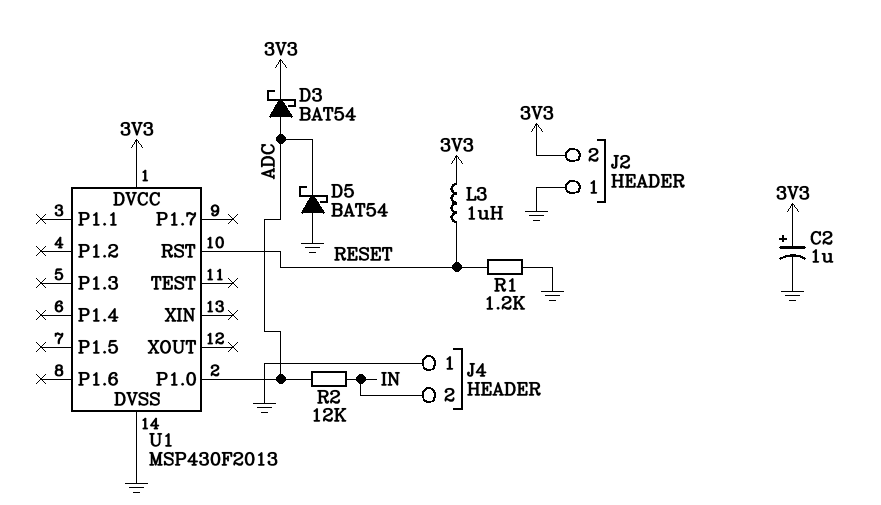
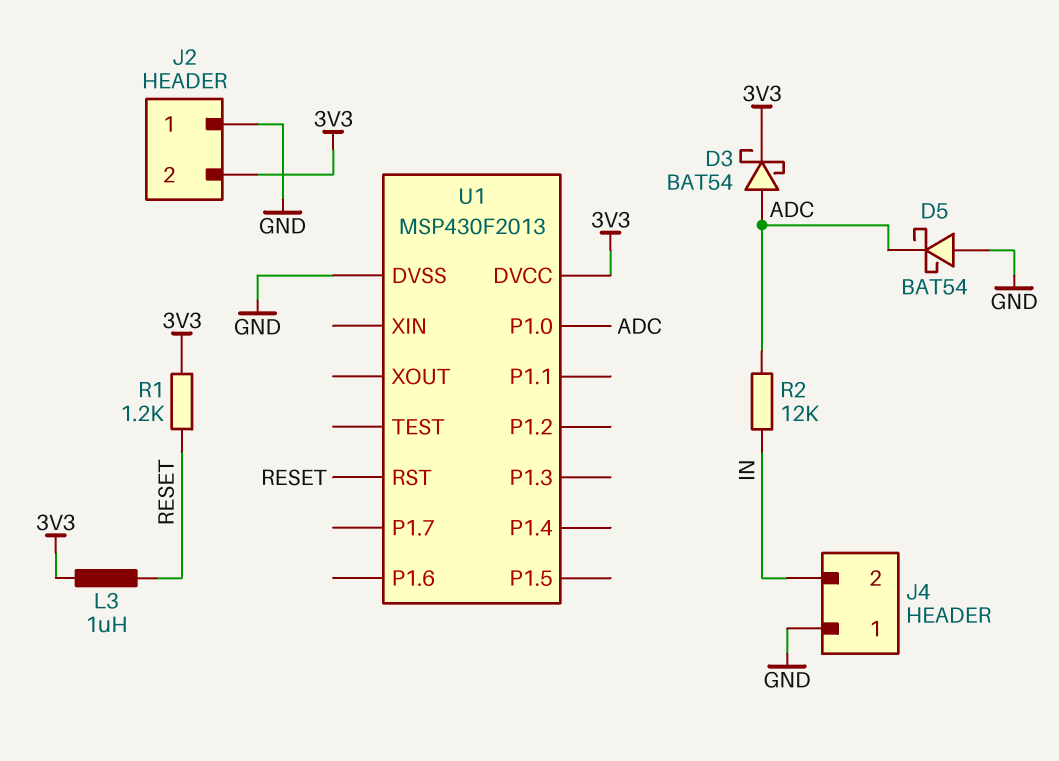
C2: 1uF (plus 3V3, minus GND) -> none
R1: 1.2k (GND, RESET) -> 1.2k (3V3, RESET)

